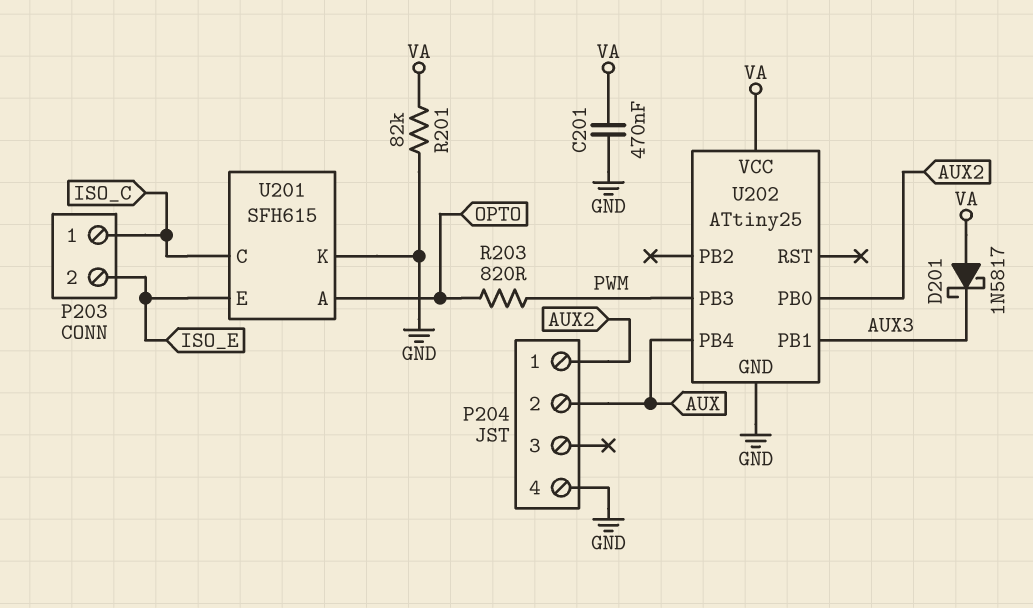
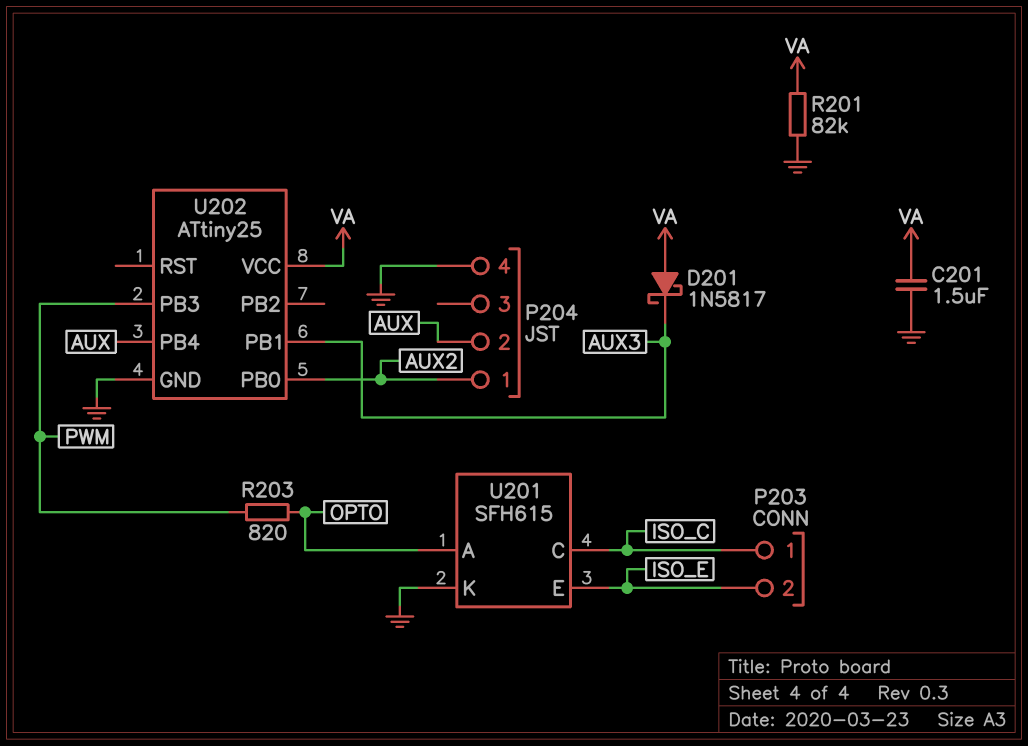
C201: 470nF (GND, VA) -> 1.5uF (GND, VA)

